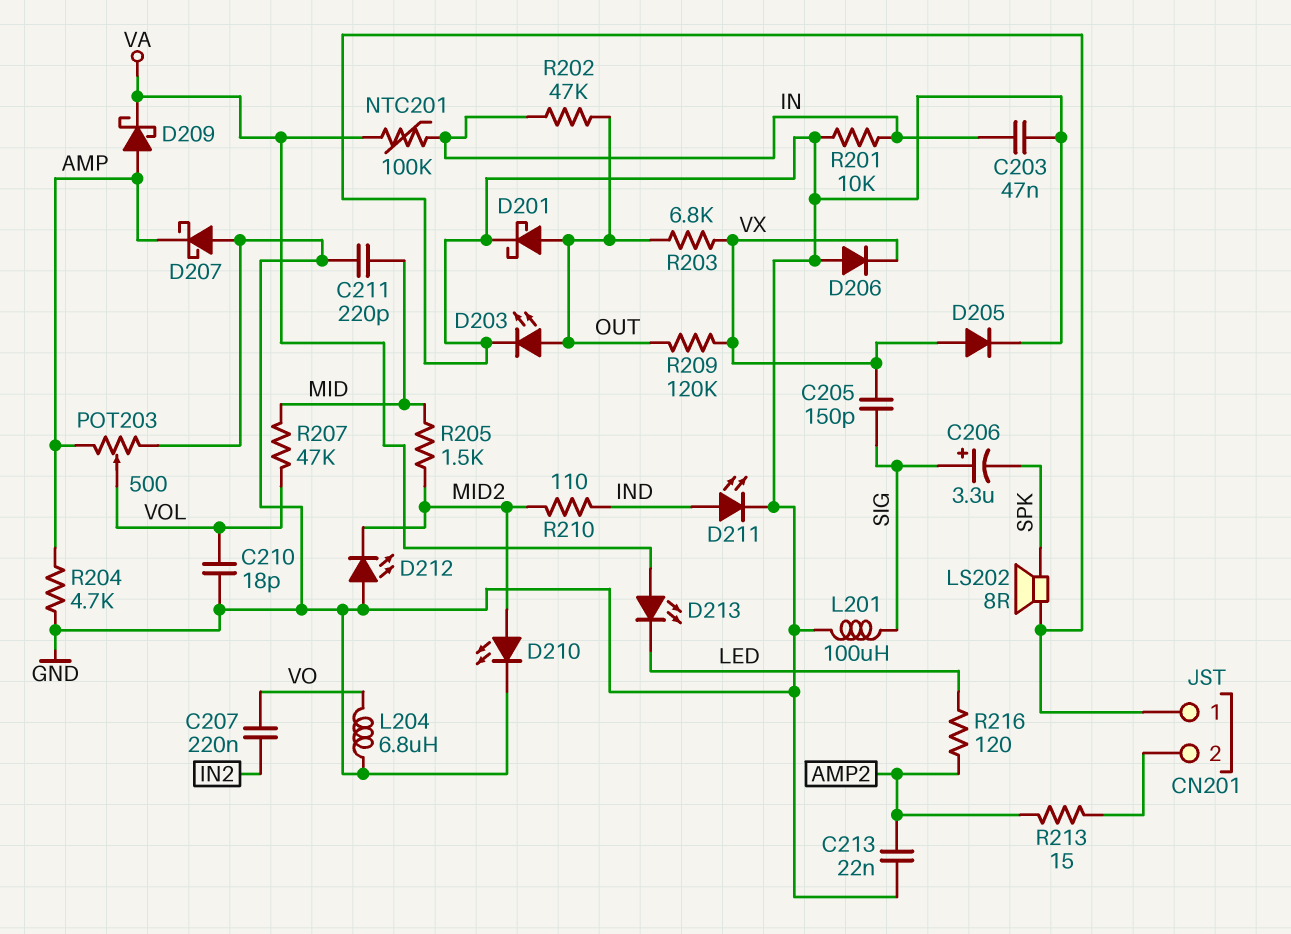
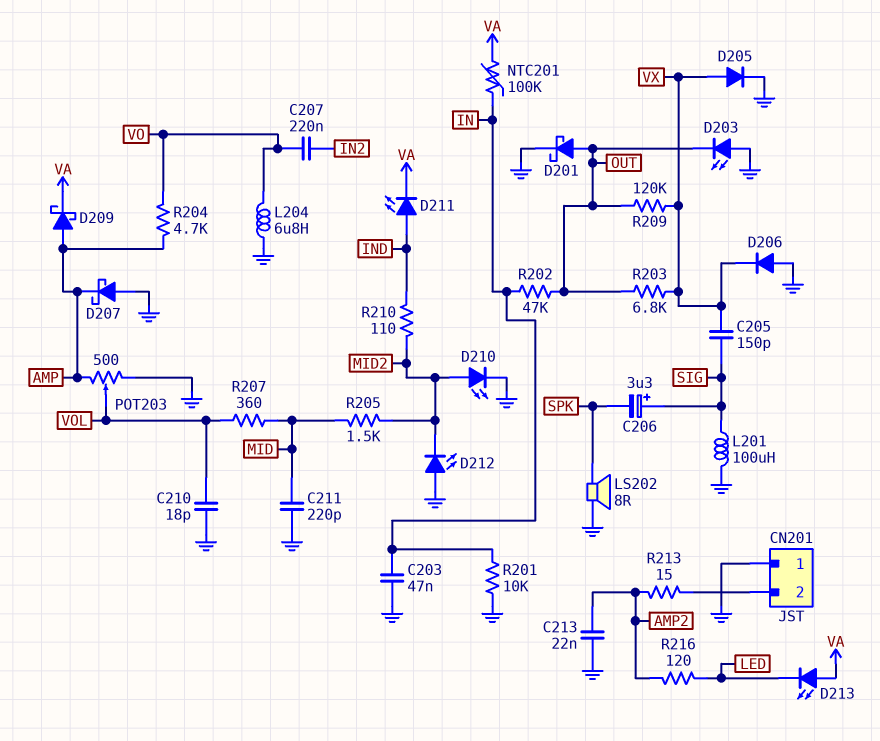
D203: LED (A OUT, K GND) -> LED (A GND, K OUT)
D211: LED (A IND, K GND) -> LED (A IND, K VA)
R204: 4.7k (AMP, GND) -> 4.7k (AMP, VO)
R207: 47k (MID, VOL) -> 360 (MID, VOL)

